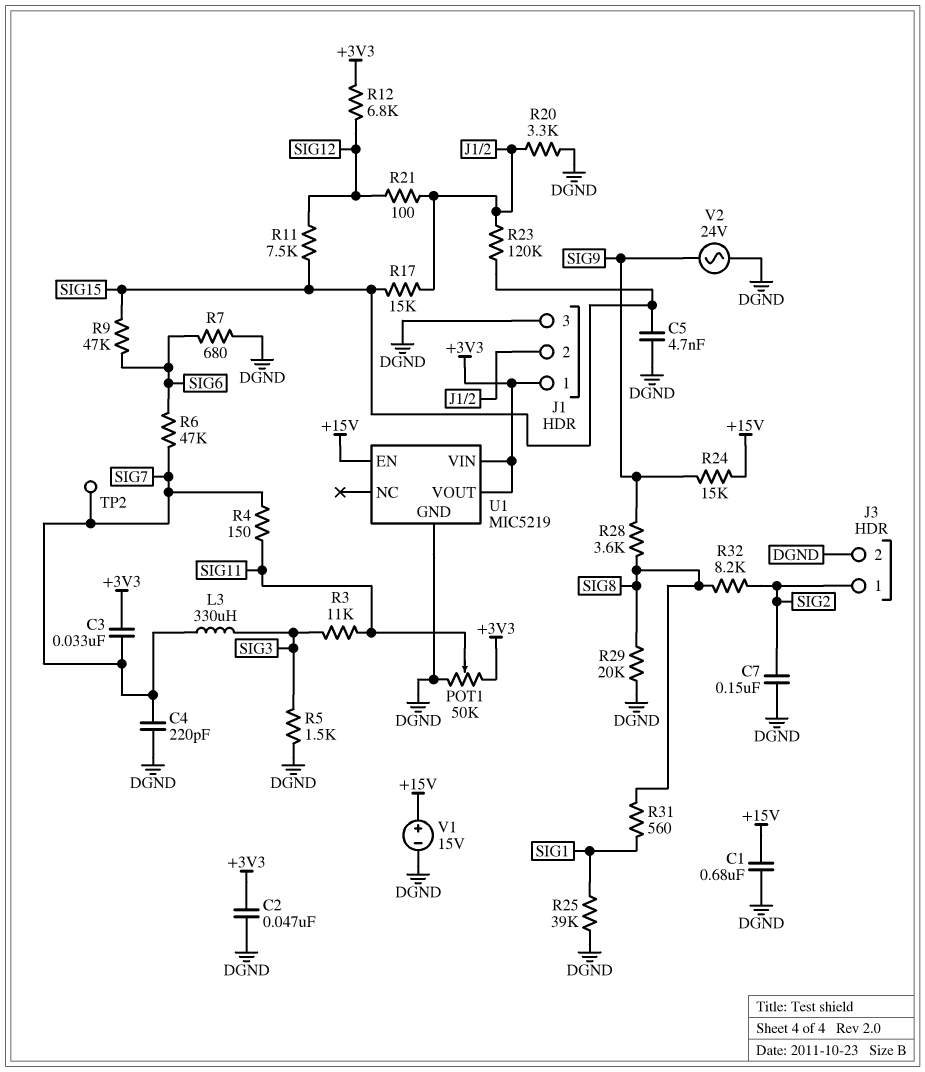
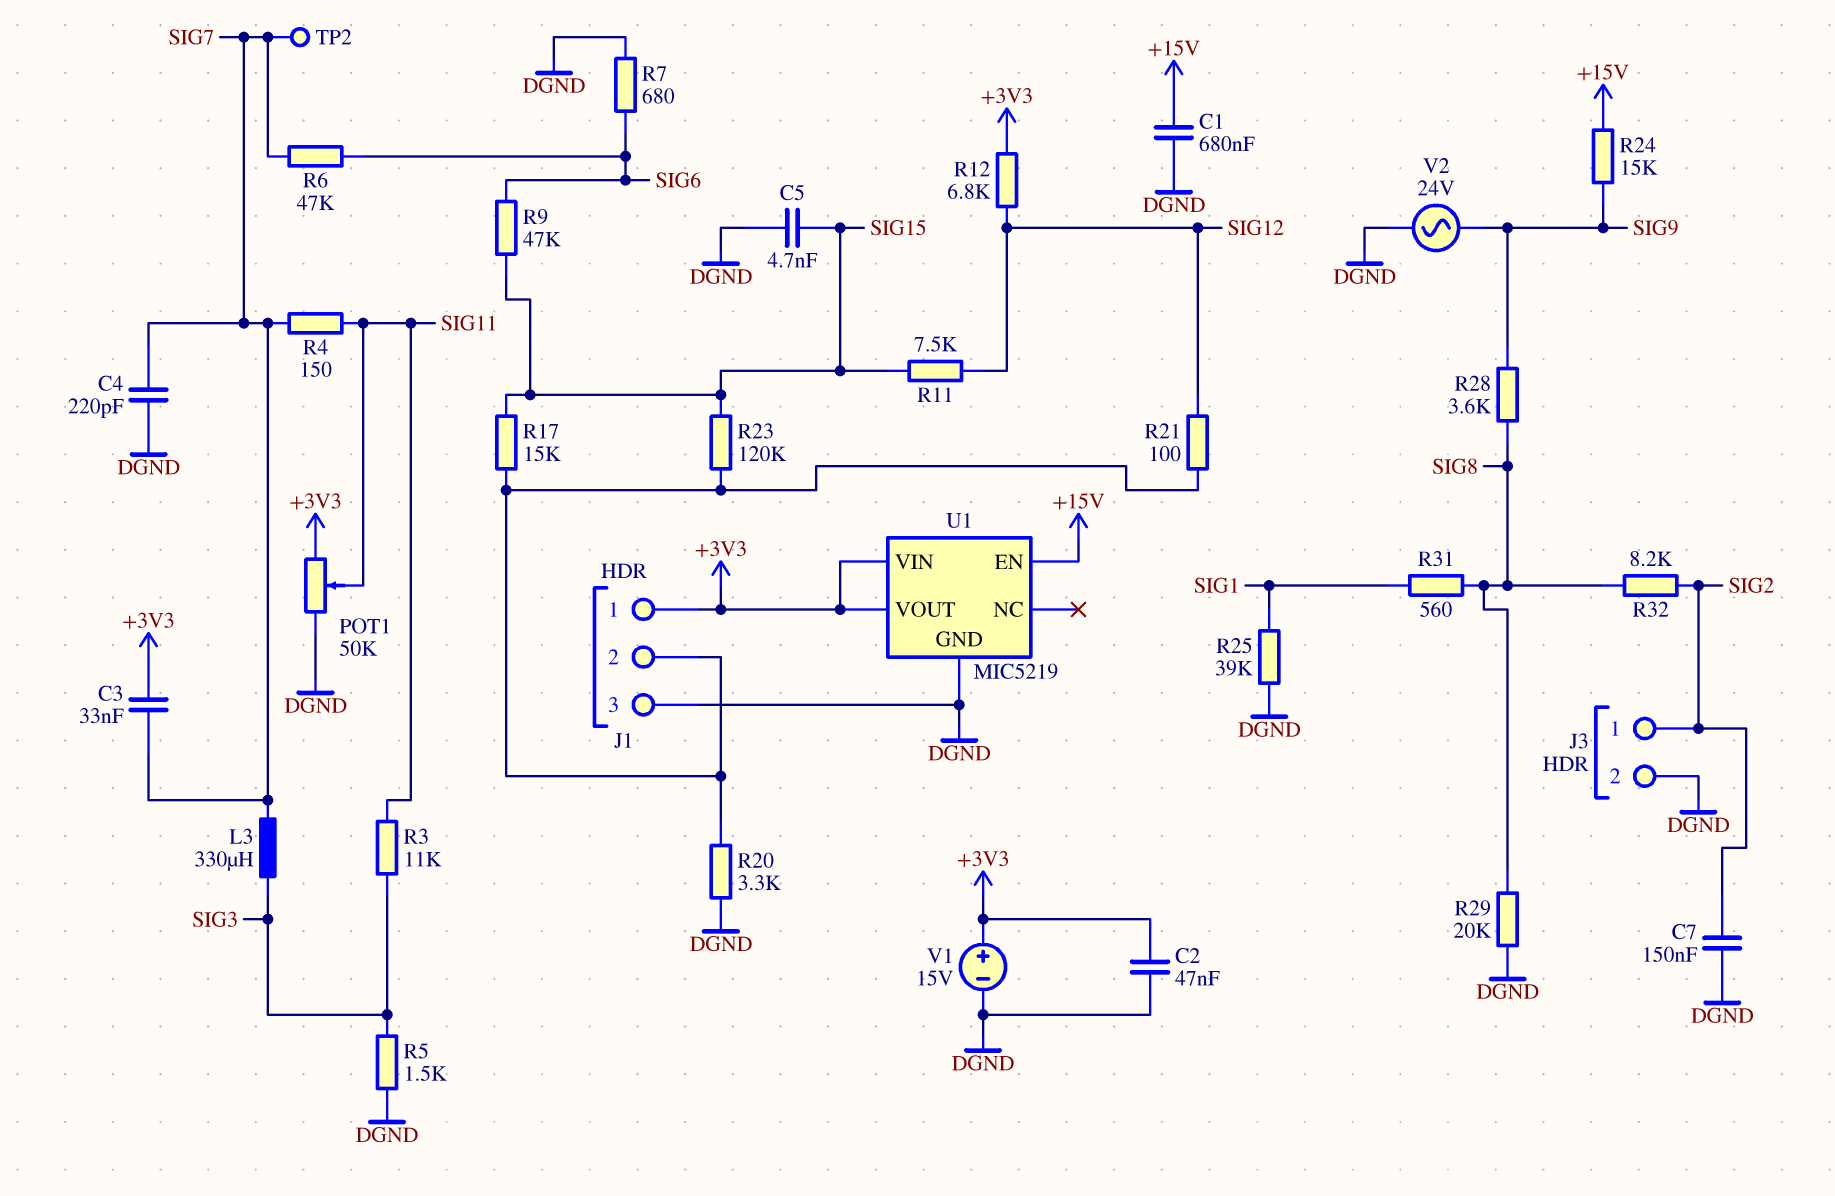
V1: 15V (plus +15V, minus DGND) -> 15V (plus +3V3, minus DGND)

